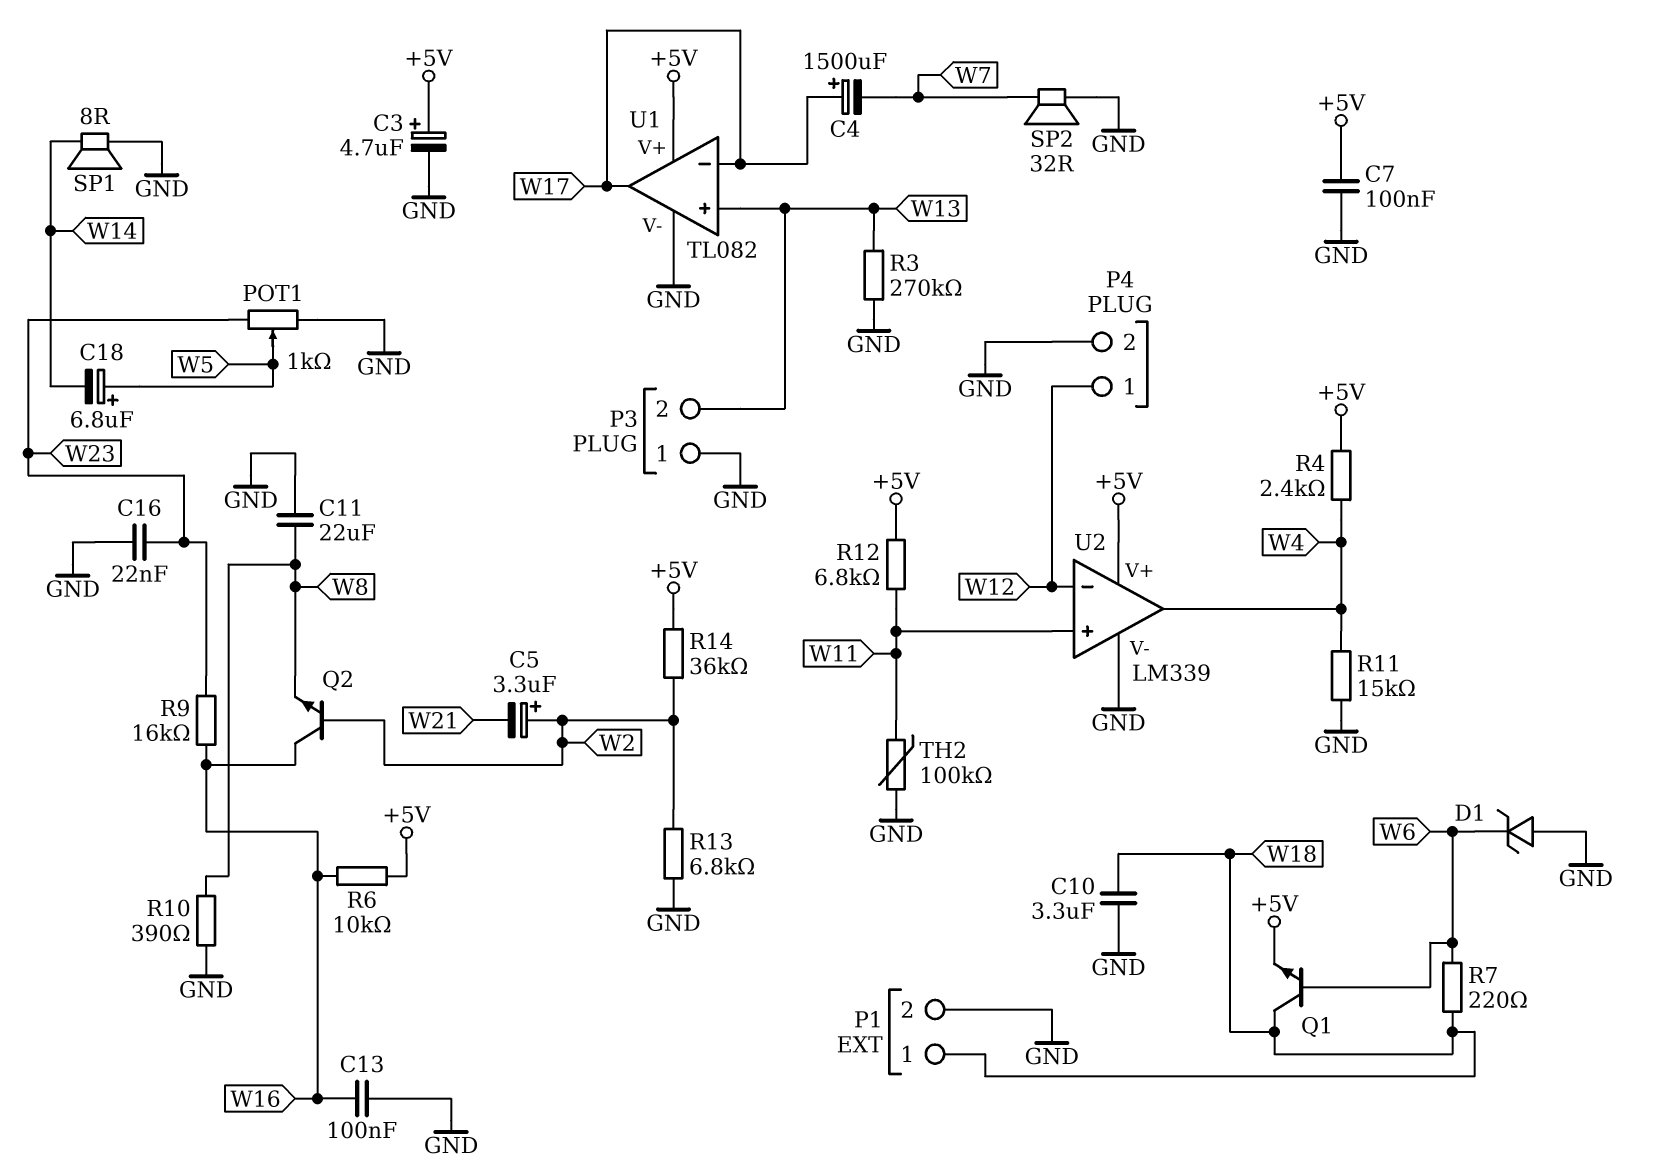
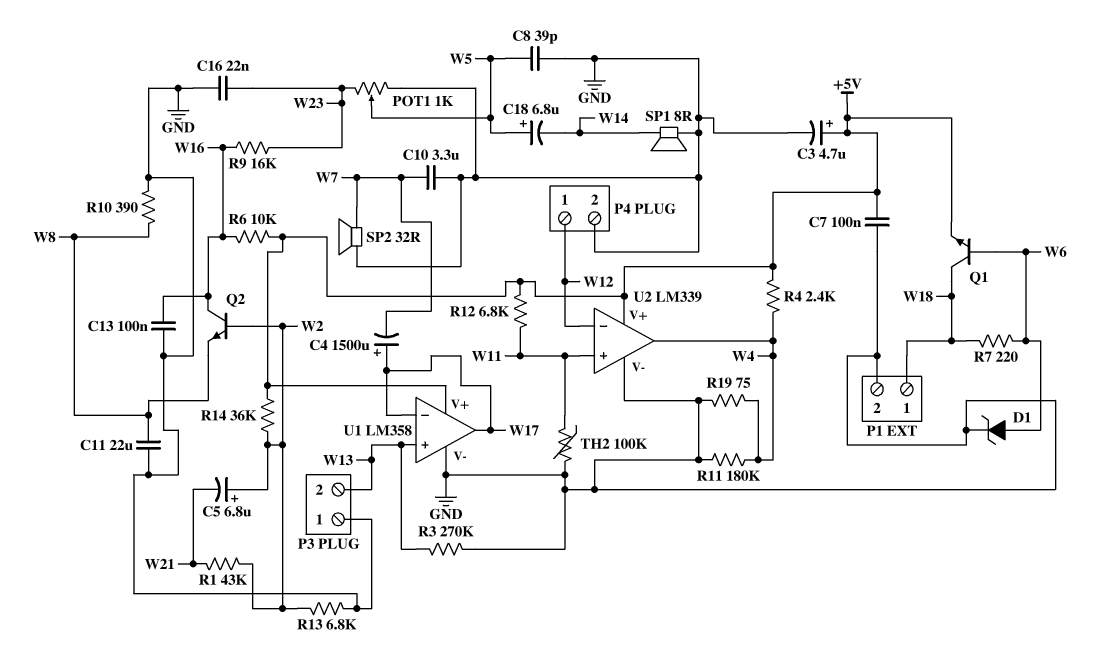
C5: 3.3uF (plus W2, minus W21) -> 6.8uF (plus W2, minus W21)
C8: none -> 39pF (GND, W5)
C10: 3.3uF (GND, W18) -> 3.3uF (GND, W7)
D1: zener (A GND, K W6) -> zener (A W6, K GND)
R1: none -> 43k (W2, W21)
R11: 15k (GND, W4) -> 180k (GND, W4)
R19: none -> 75 (GND, W4)
U1: TL082 -> LM358

